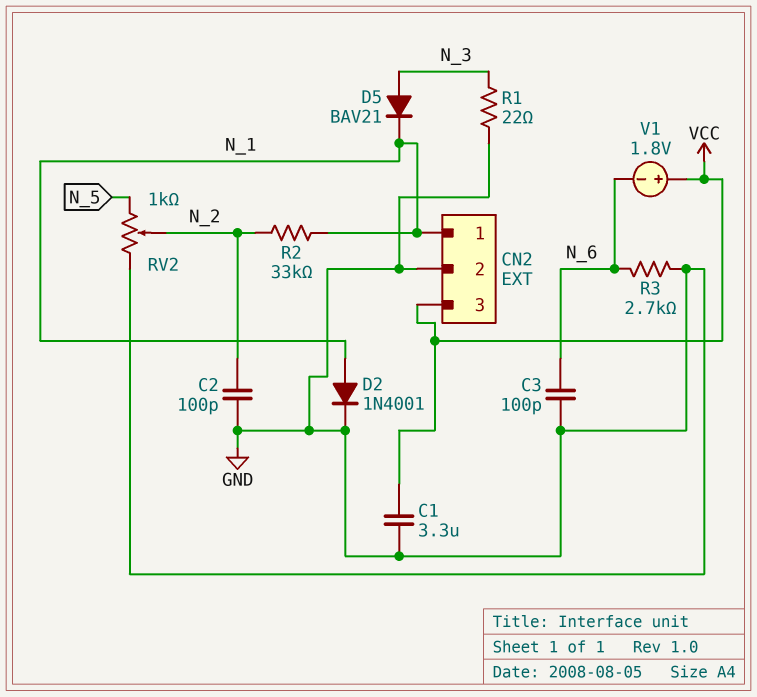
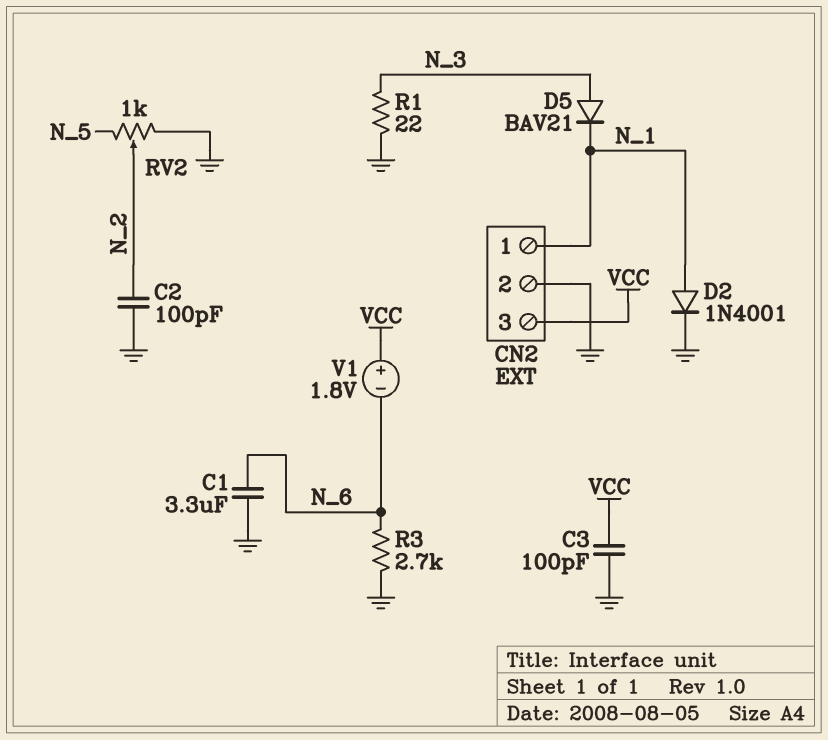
C1: 3.3uF (GND, VCC) -> 3.3uF (GND, N_6)
C3: 100pF (GND, N_6) -> 100pF (GND, VCC)
R2: 33k (N_1, N_2) -> none

